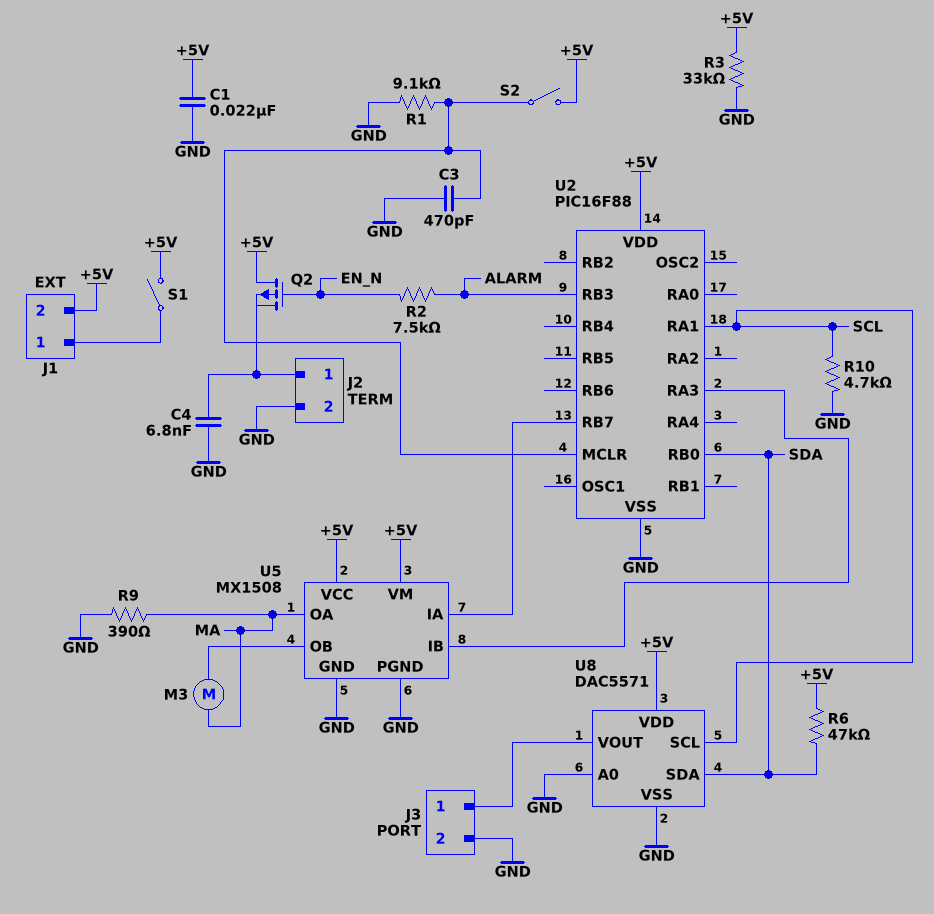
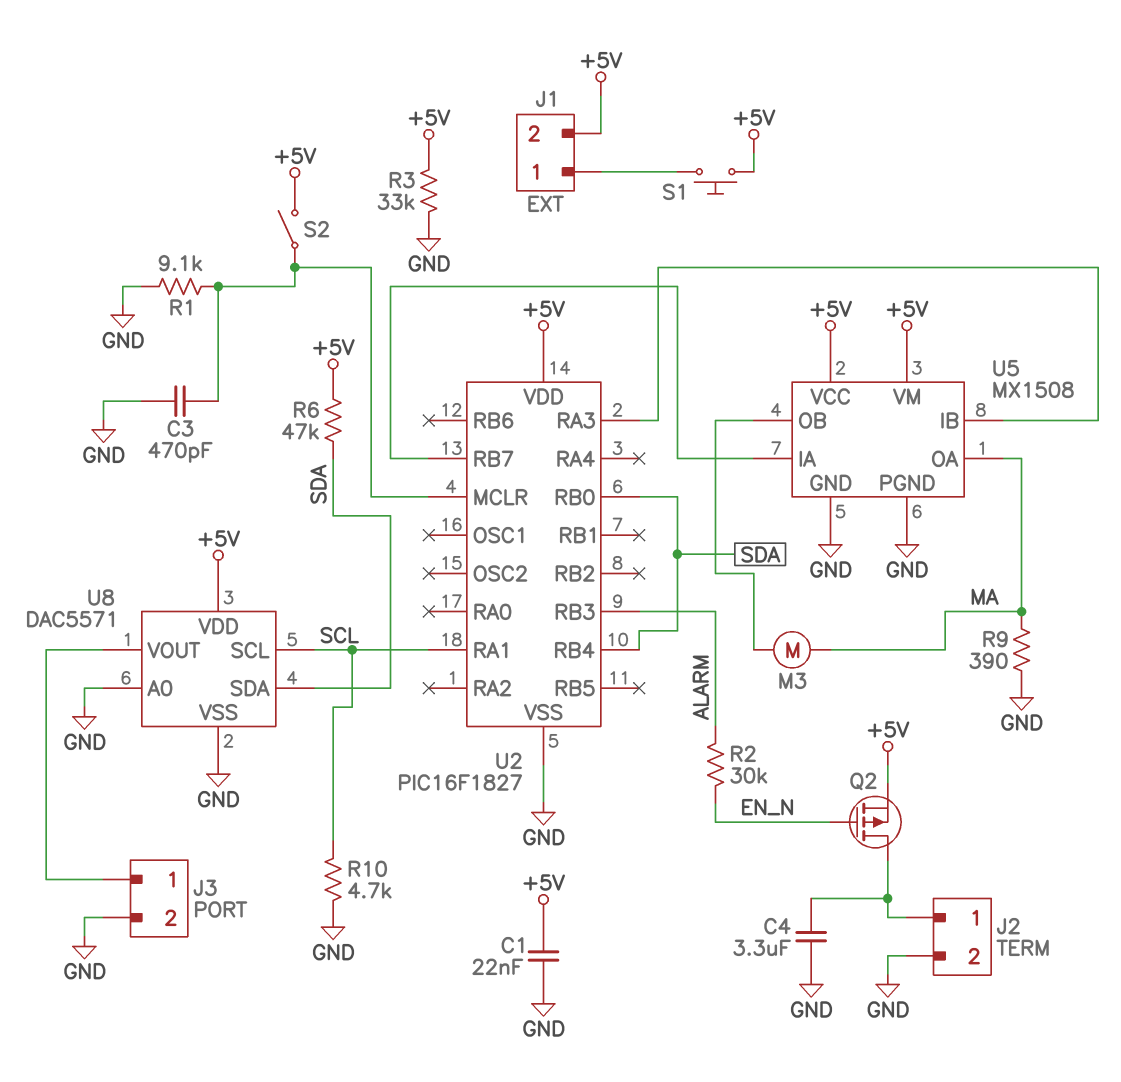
C4: 6.8nF (GND, J2/1) -> 3.3uF (GND, J2/1)
Q2: PMOS (G EN_N, D +5V, S J2/1) -> PMOS (G EN_N, D J2/1, S +5V)
R2: 7.5k (ALARM, EN_N) -> 30k (ALARM, EN_N)
S1: switch (+5V, J1/1) -> button (+5V, J1/1)
U2: PIC16F88 -> PIC16F1827
U2 pin RB4: none -> SDA

